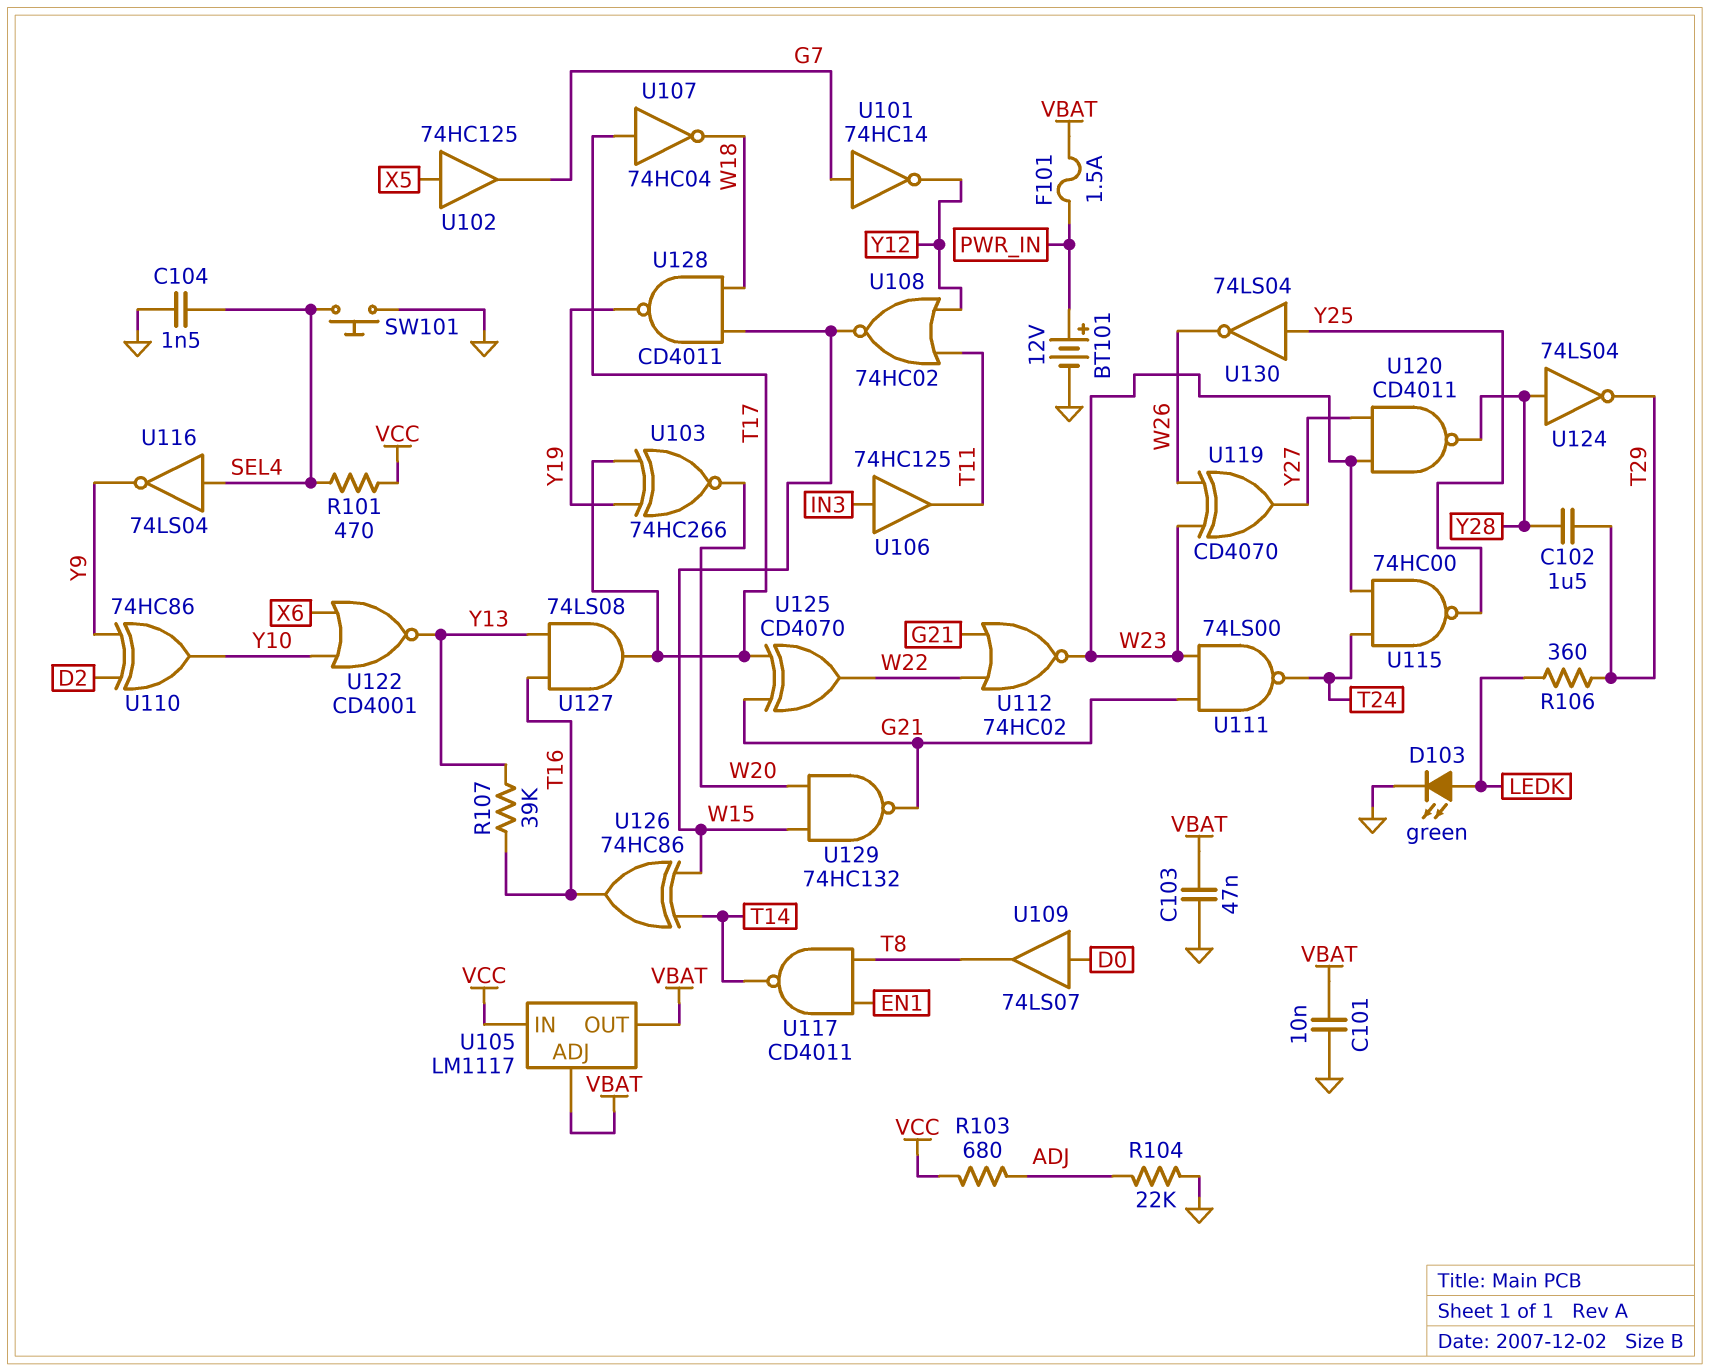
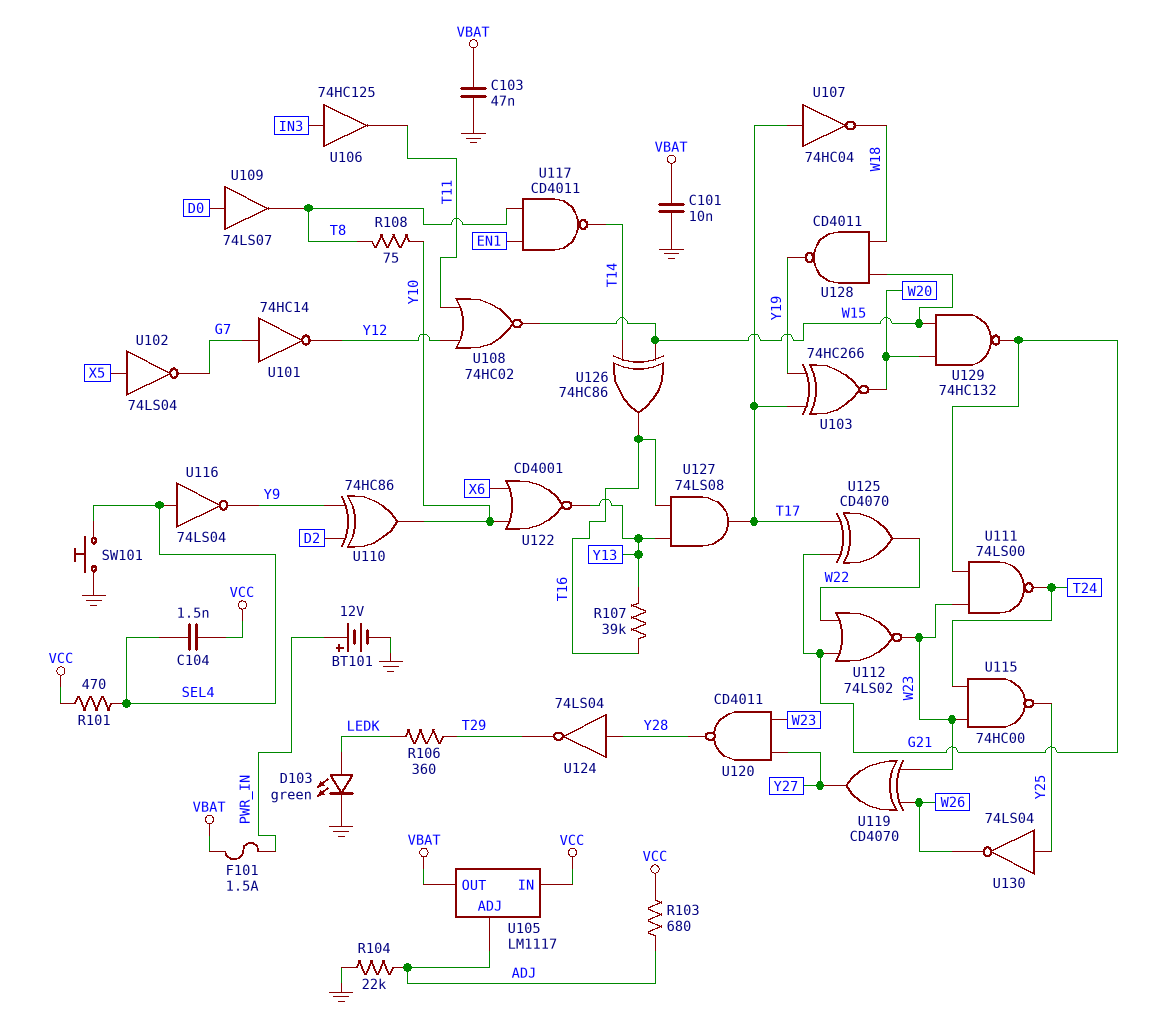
C102: 1.5uF (T29, Y28) -> none
C104: 1.5nF (GND, SEL4) -> 1.5nF (SEL4, VCC)
R108: none -> 75 (T8, Y10)
U102: buffer 74HC125 (in X5, out G7) -> NOT 74LS04 (in X5, out G7)
U105 pin ADJ: VBAT -> ADJ
U112: NOR 74HC02 (in G21, in W22, out W23) -> NOR 74LS02 (in G21, in W22, out W23)

